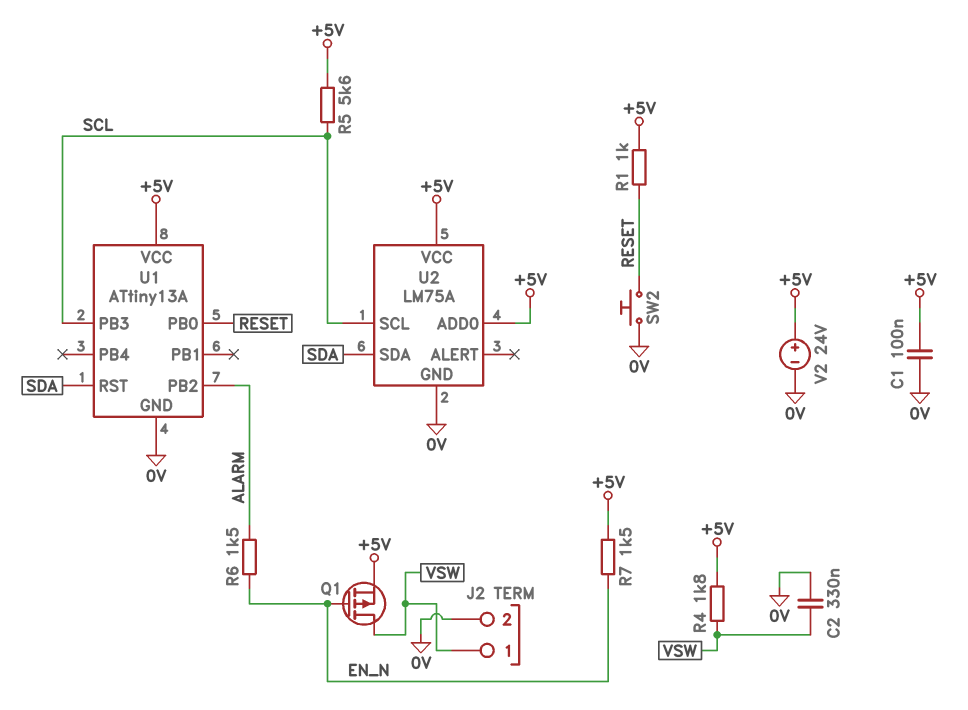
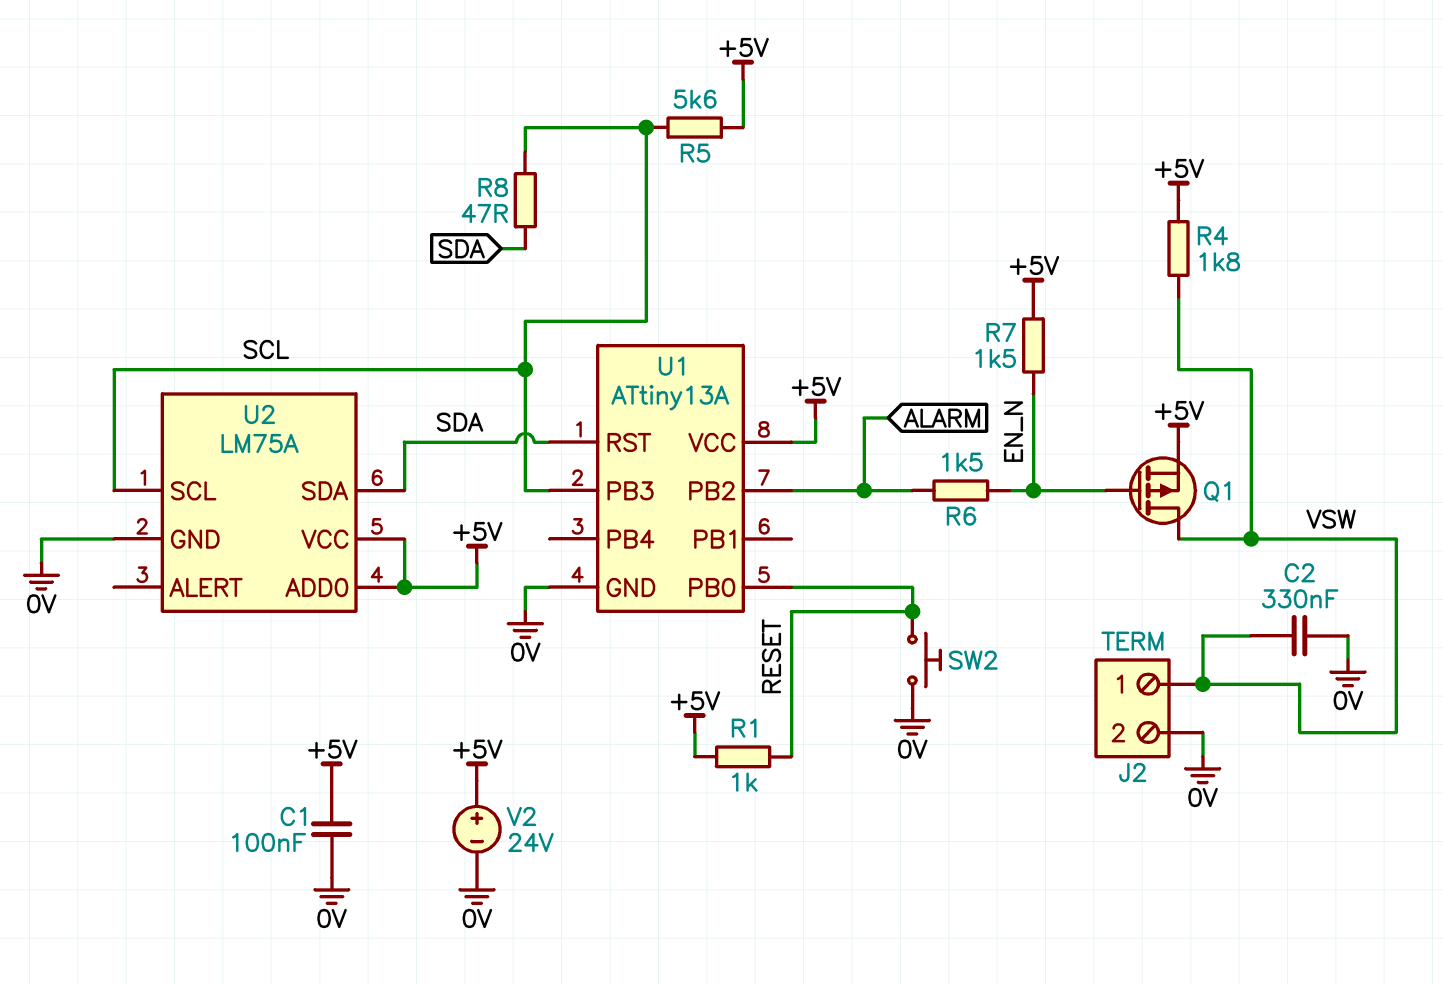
R8: none -> 47 (SCL, SDA)

